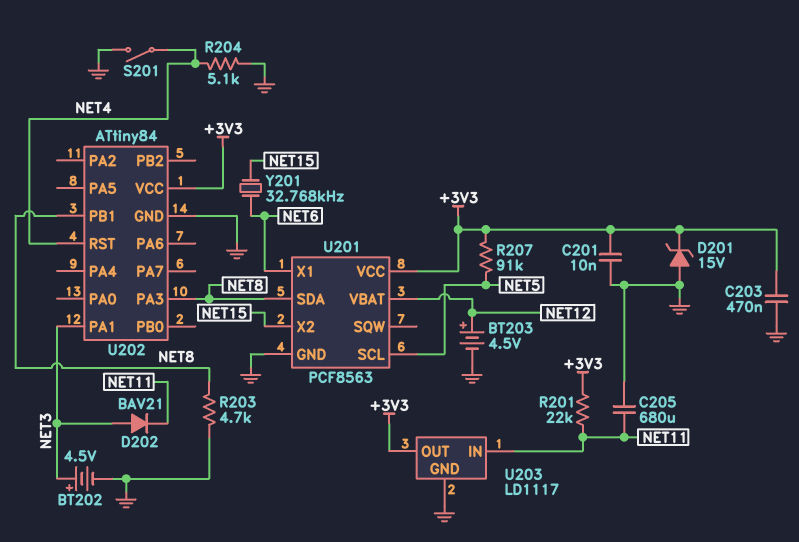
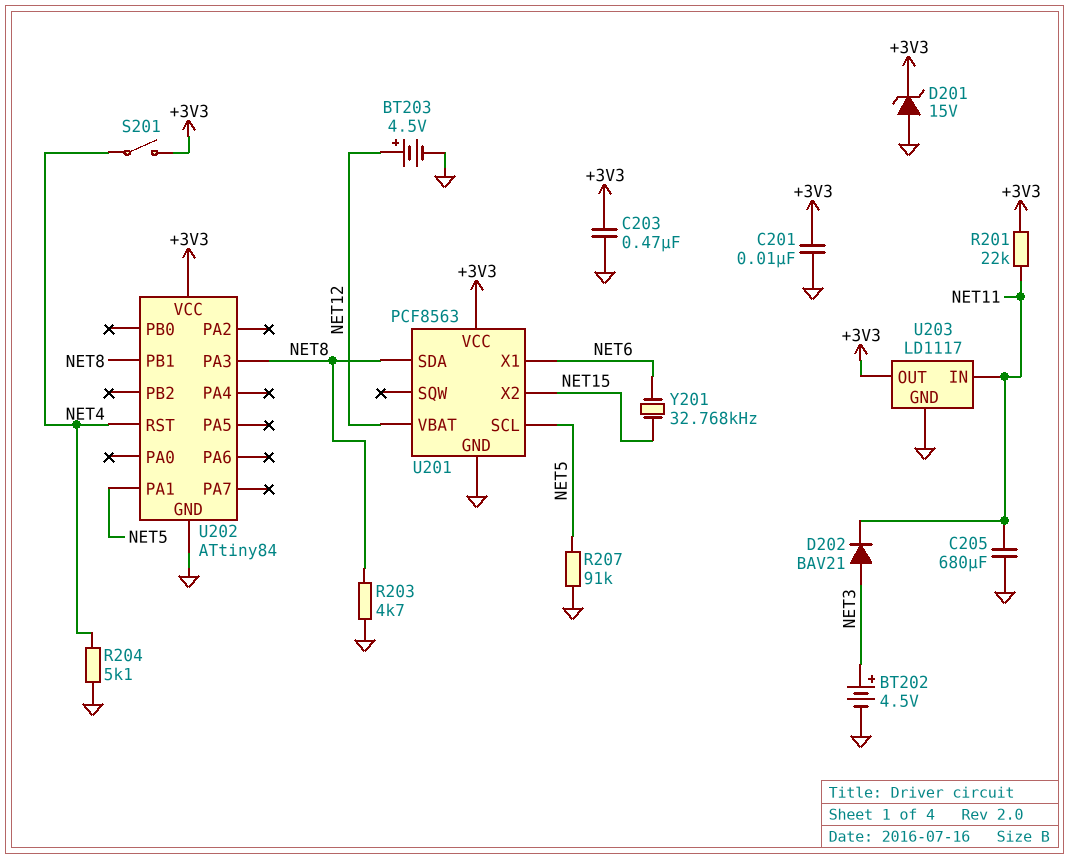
R207: 91k (+3V3, NET5) -> 91k (GND, NET5)
S201: switch (GND, NET4) -> switch (+3V3, NET4)
U202 pin PA1: NET3 -> NET5

